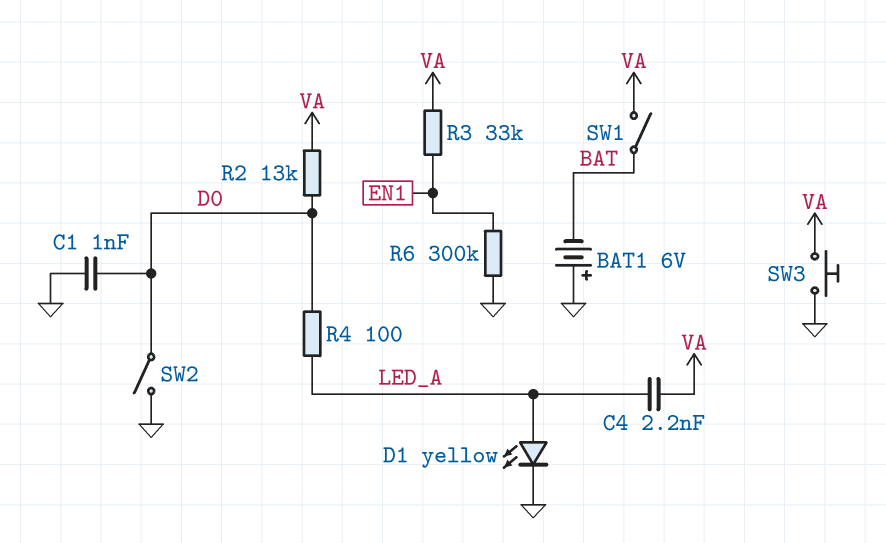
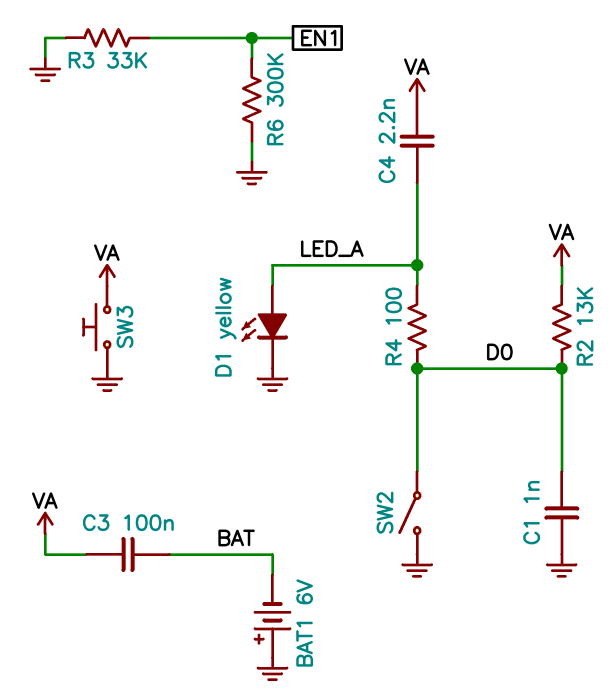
C3: none -> 100nF (BAT, VA)
R3: 33k (EN1, VA) -> 33k (EN1, GND)
SW1: switch (BAT, VA) -> none

